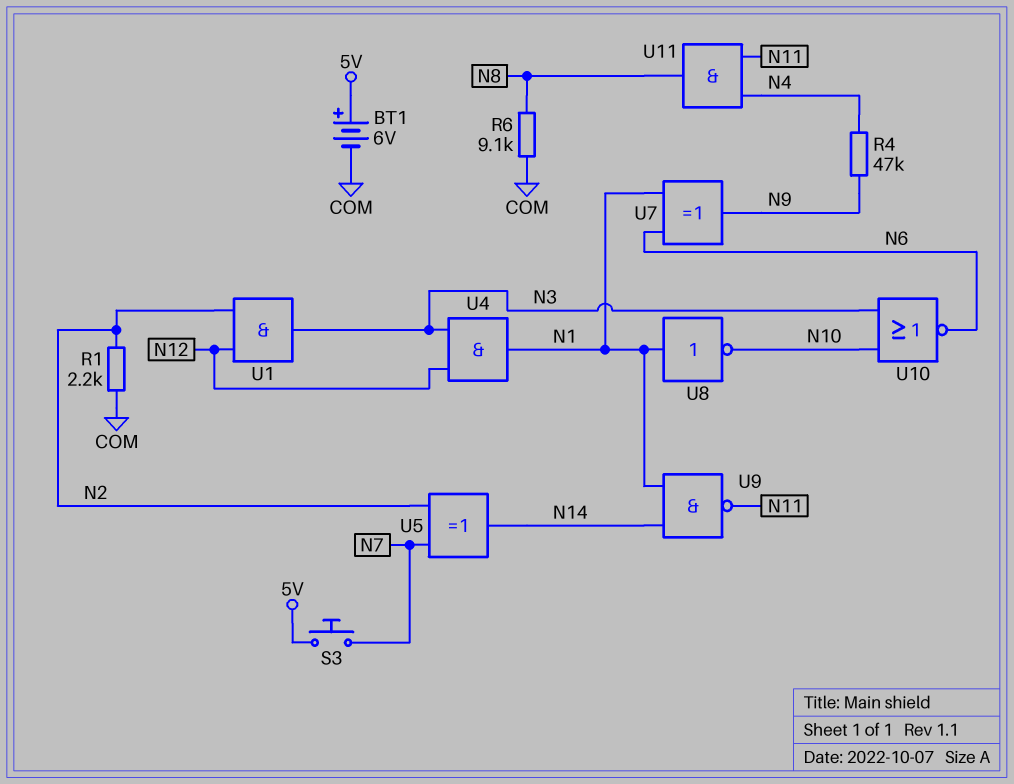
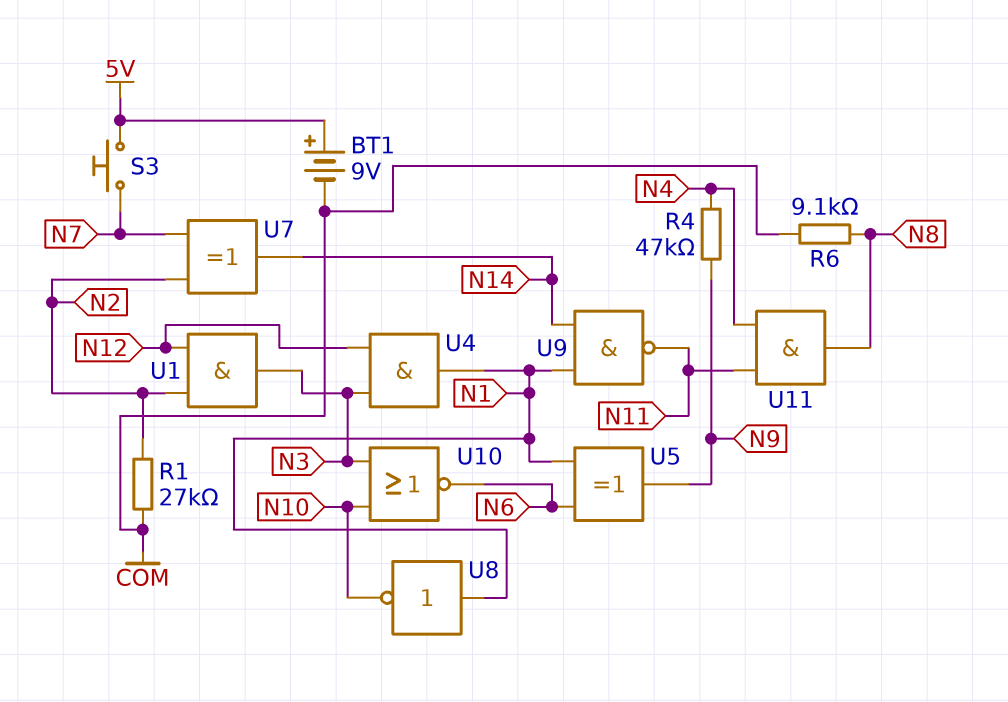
BT1: 6V (plus 5V, minus COM) -> 9V (plus 5V, minus COM)
R1: 2.2k (COM, N2) -> 27k (COM, N2)
U5: XOR (in N2, in N7, out N14) -> XOR (in N1, in N6, out N9)
U7: XOR (in N1, in N6, out N9) -> XOR (in N2, in N7, out N14)

